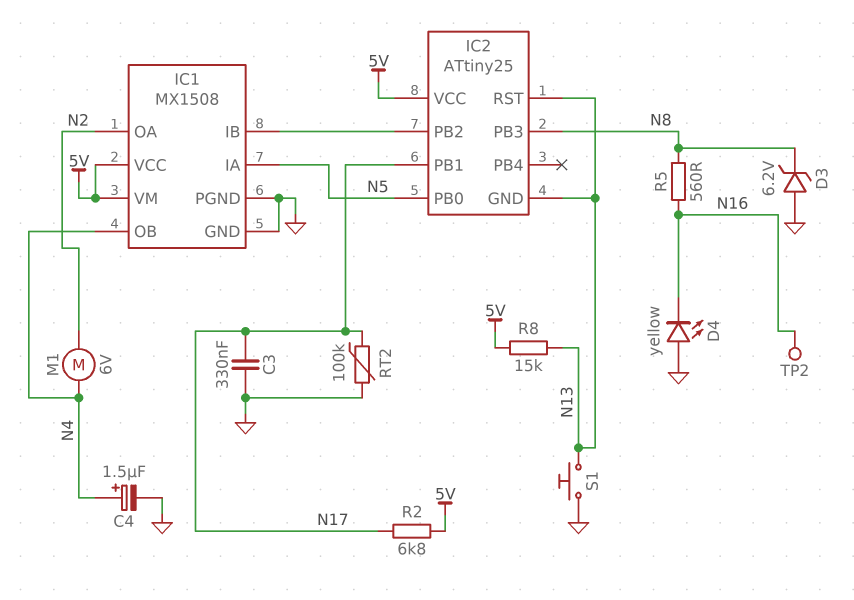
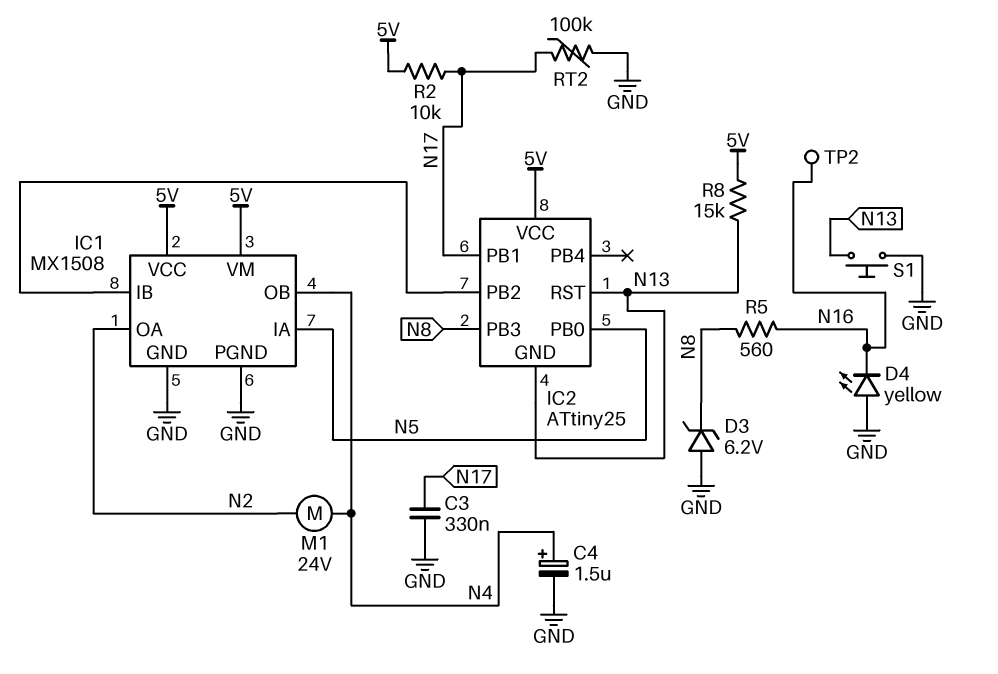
M1: motor 6V (N2, N4) -> motor 24V (N2, N4)
R2: 6.8k (5V, N17) -> 10k (5V, N17)

